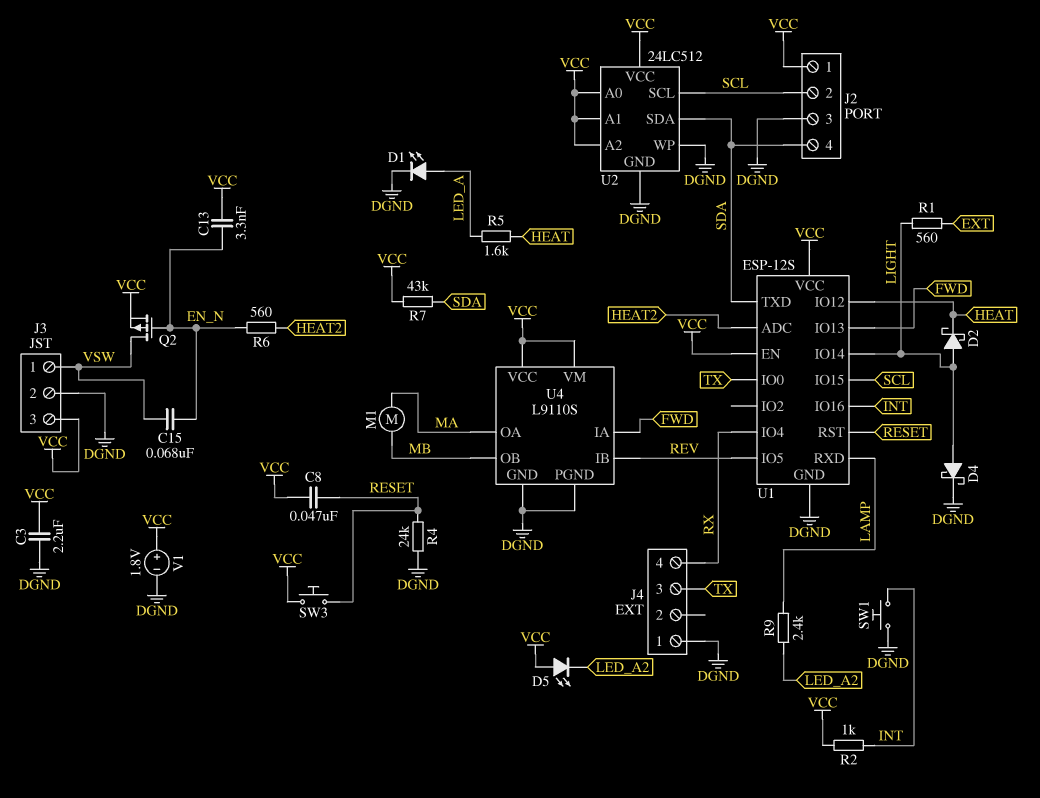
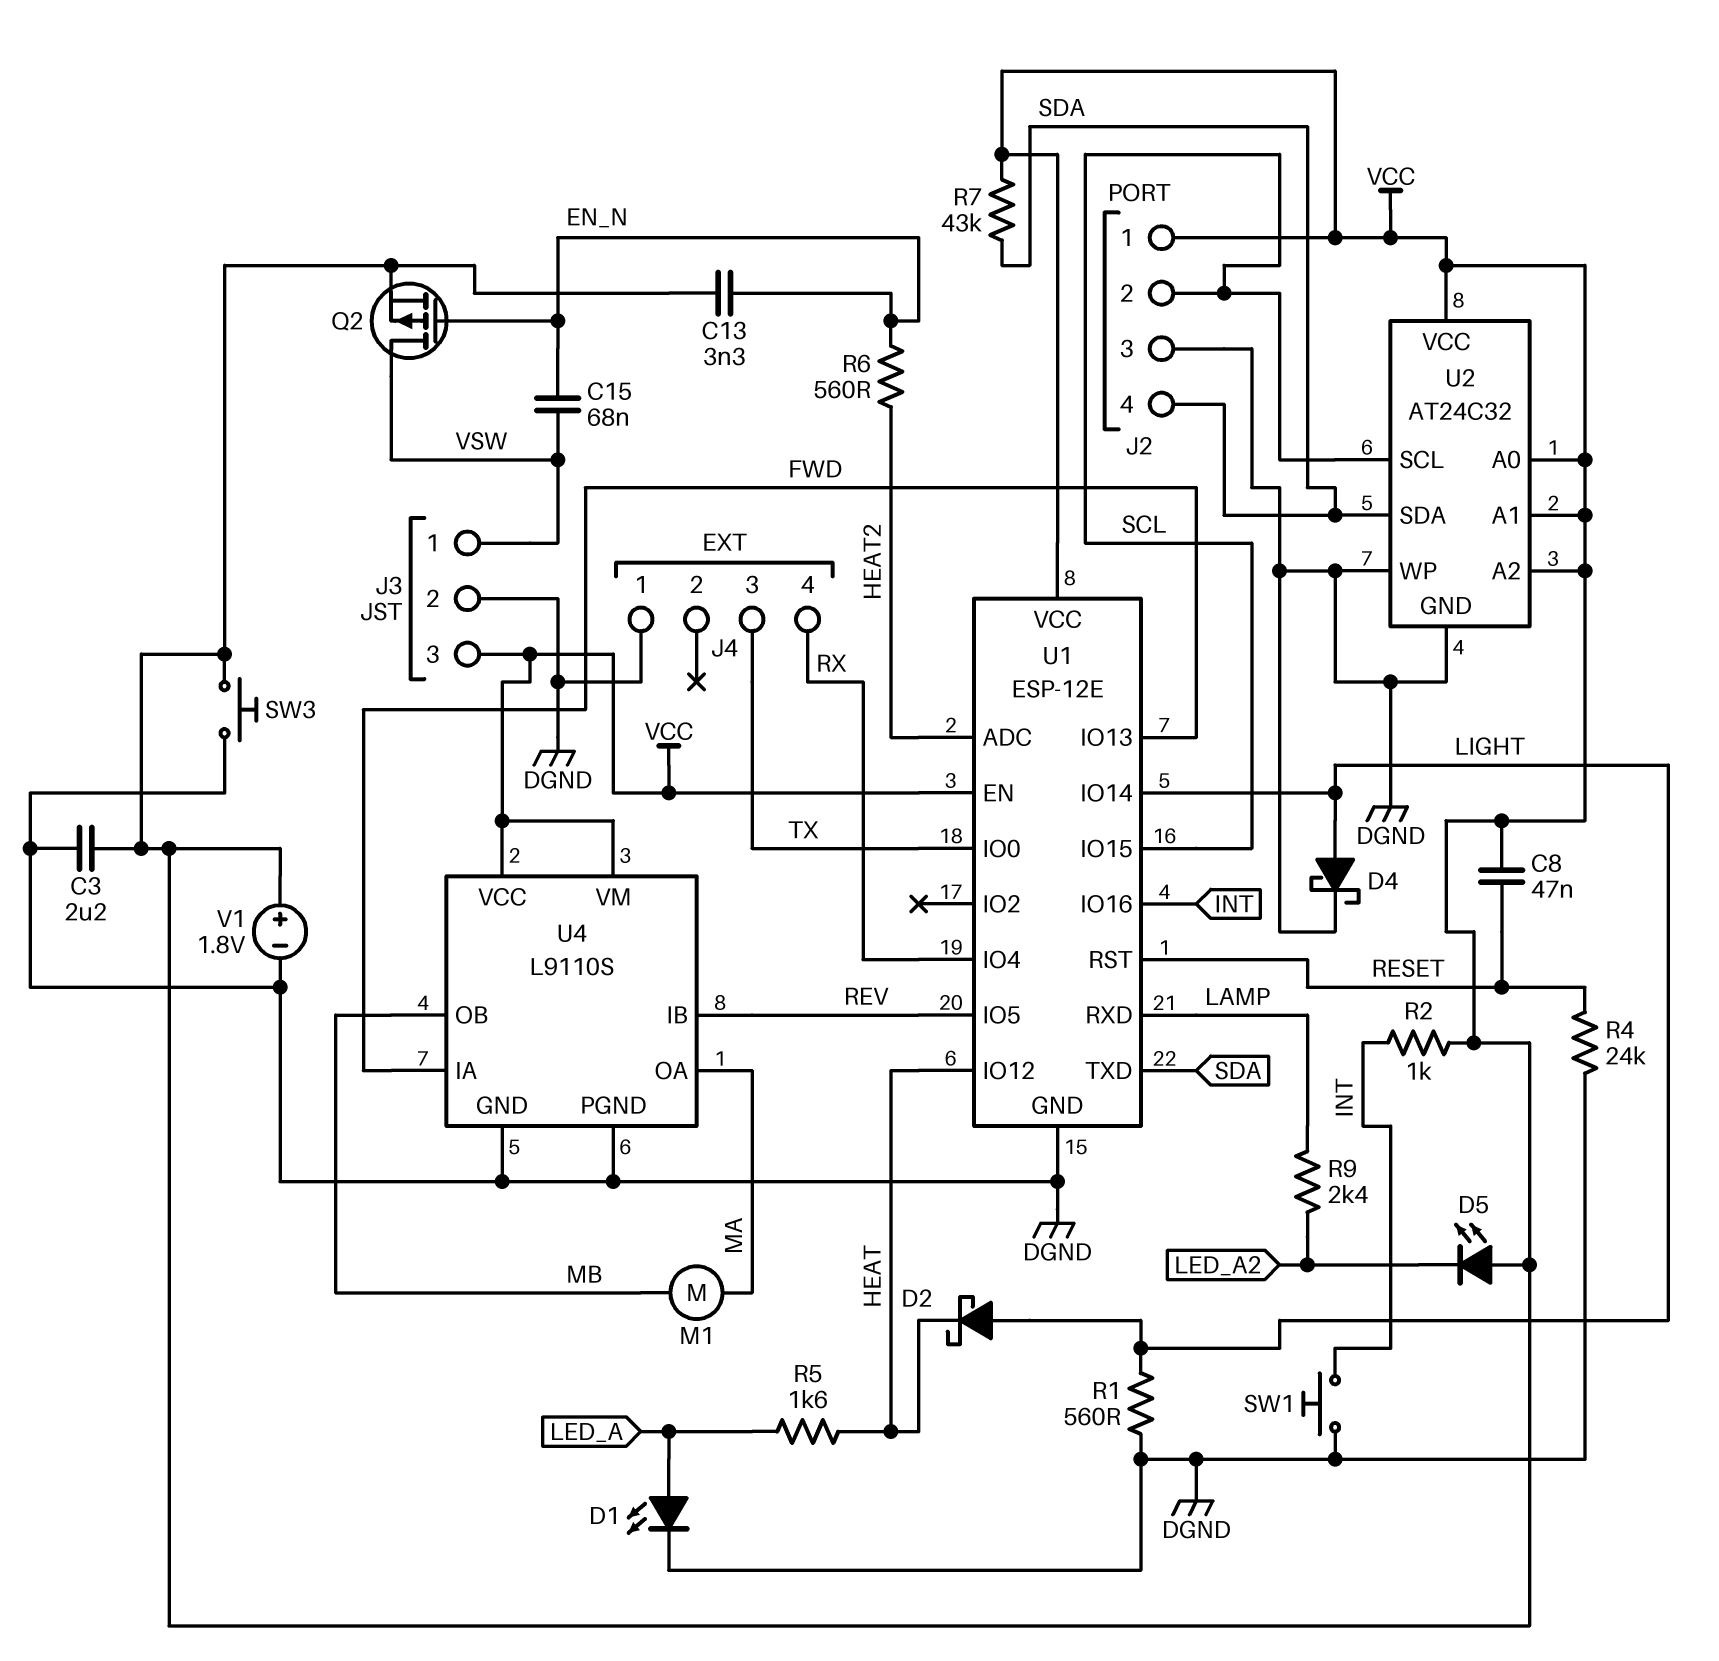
R1: 560 (EXT, LIGHT) -> 560 (DGND, LIGHT)
SW3: button (RESET, VCC) -> button (DGND, VCC)
U1: ESP-12S -> ESP-12E
U2: 24LC512 -> AT24C32

